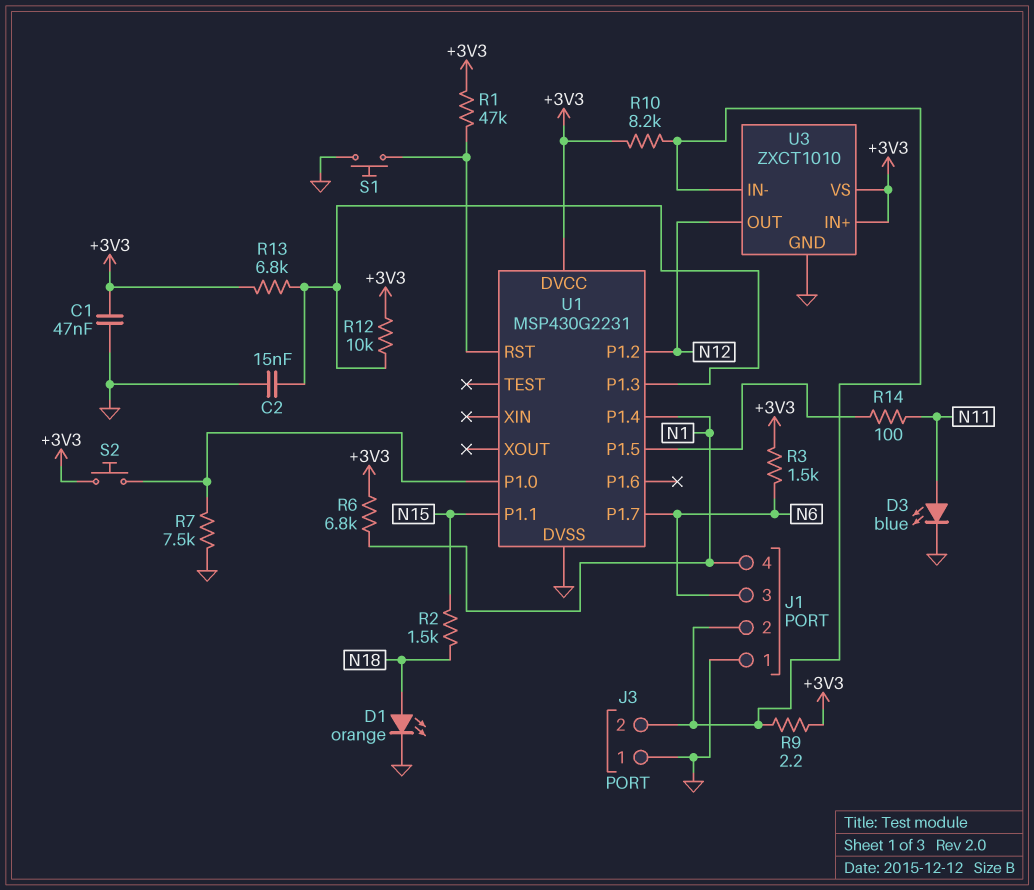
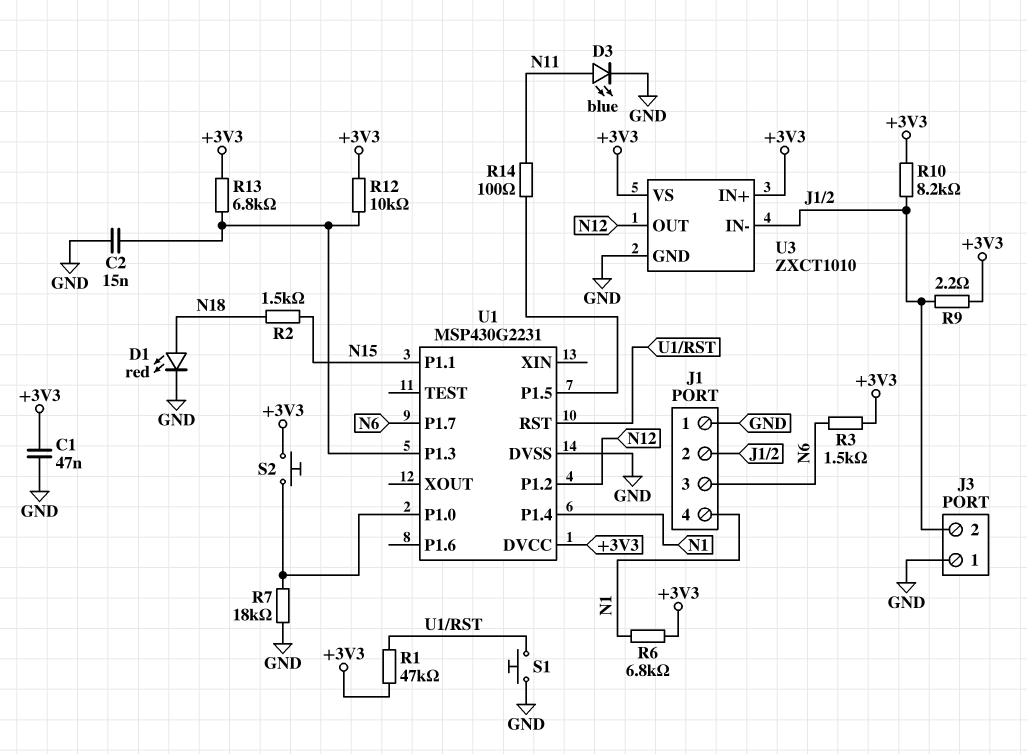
D1: LED orange (A N18, K GND) -> LED red (A N18, K GND)
R7: 7.5k (GND, U1/P1.0) -> 18k (GND, U1/P1.0)

